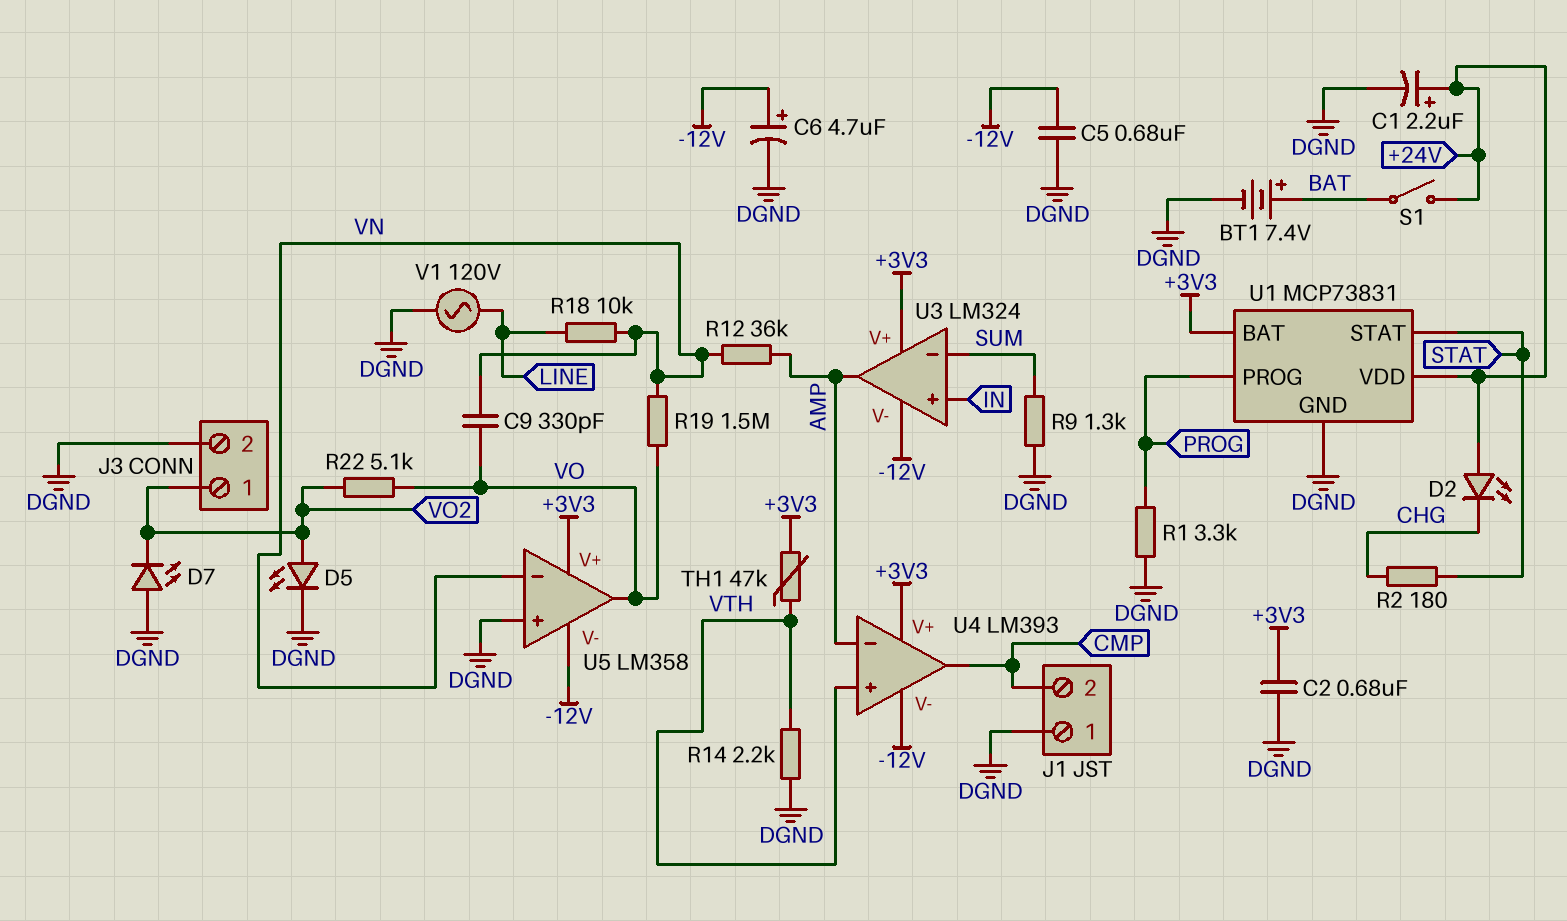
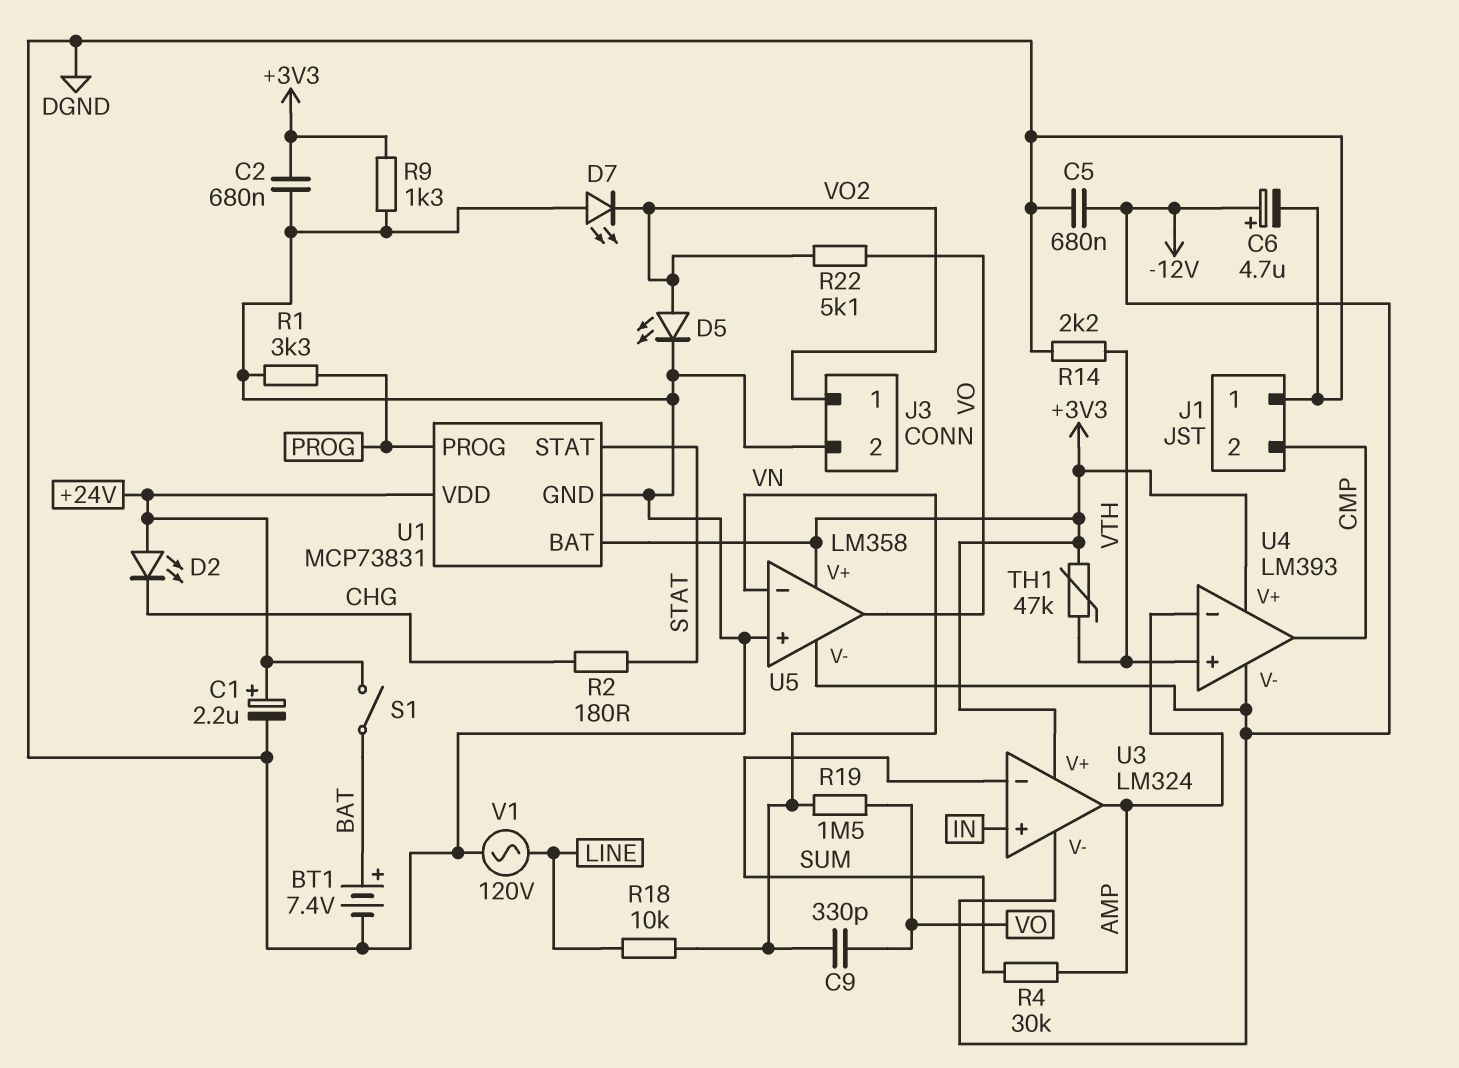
R4: none -> 30k (AMP, SUM)
R9: 1.3k (DGND, SUM) -> 1.3k (+3V3, DGND)
R12: 36k (AMP, VN) -> none

